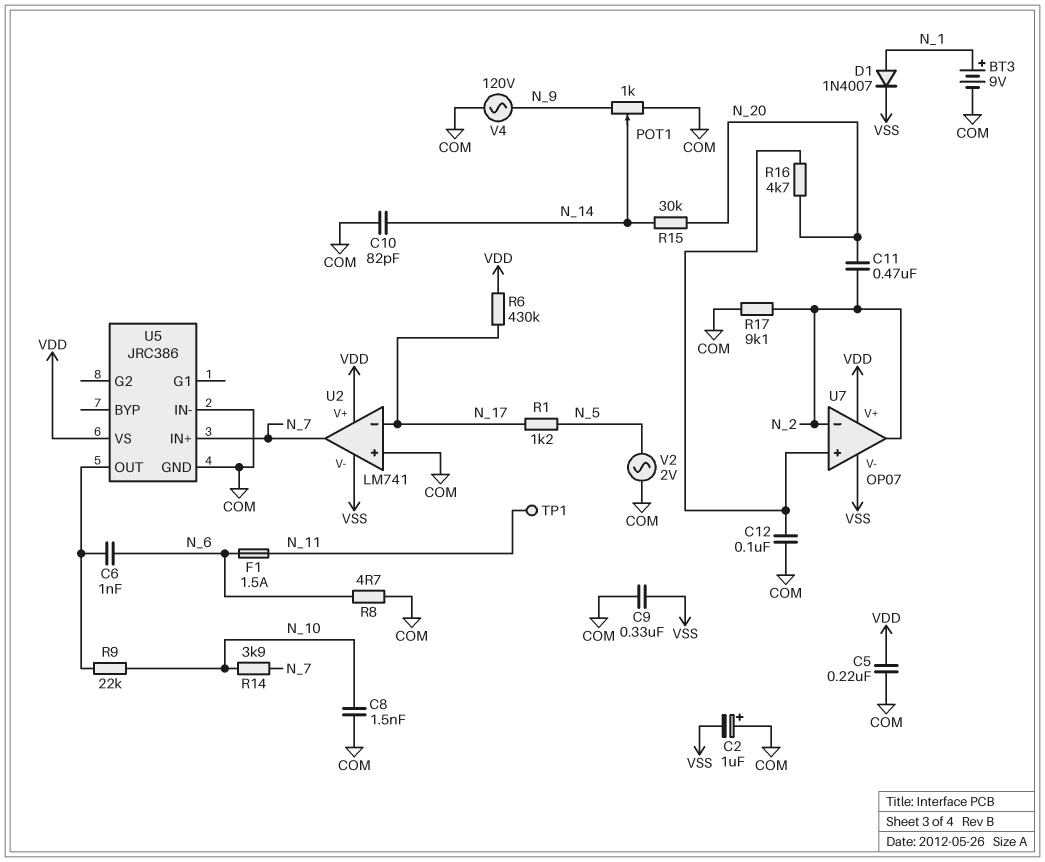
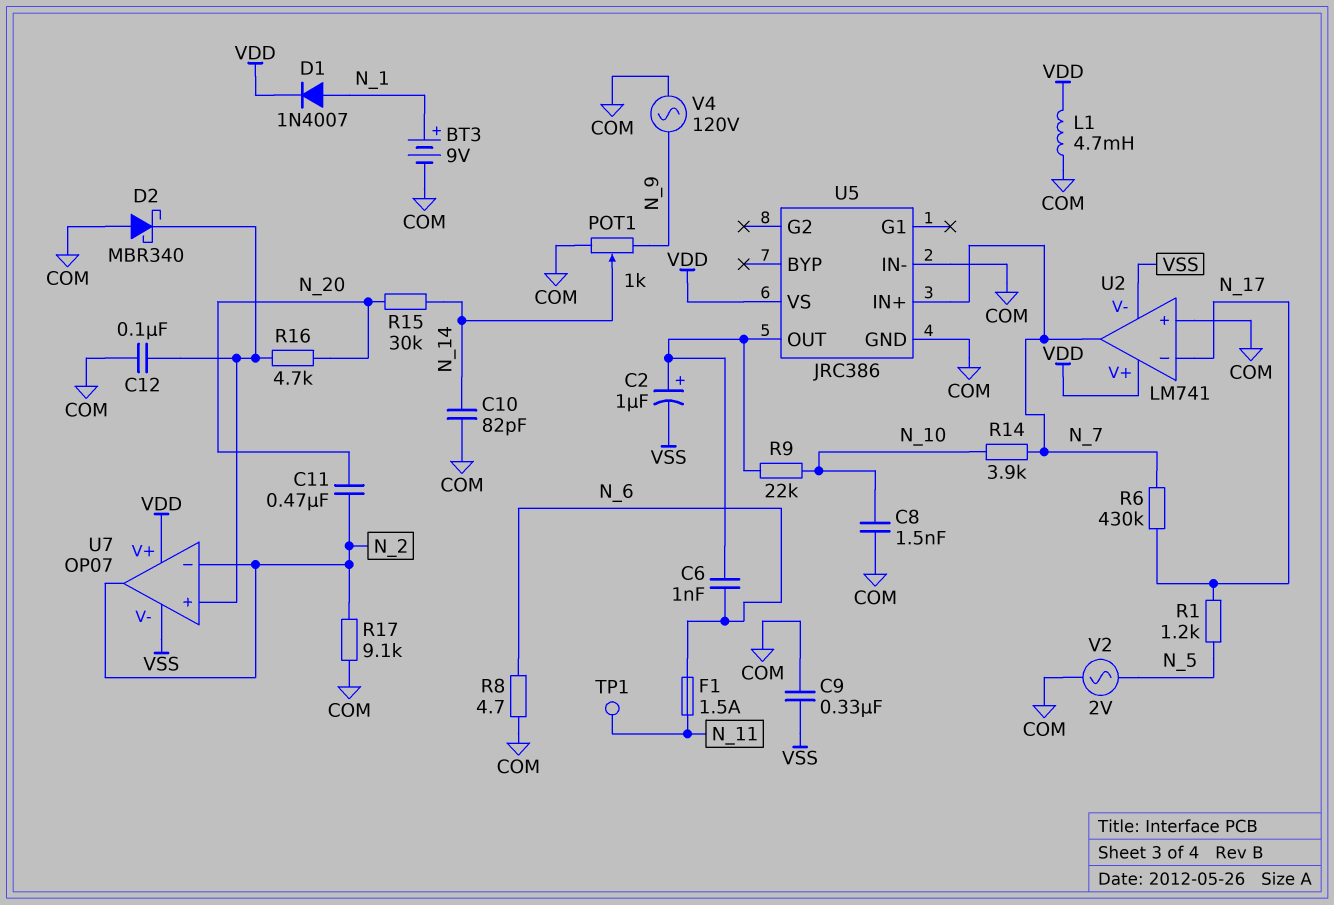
C2: 1uF (plus COM, minus VSS) -> 1uF (plus U5/OUT, minus VSS)
C5: 220nF (COM, VDD) -> none
D1: diode 1N4007 (A N_1, K VSS) -> diode 1N4007 (A N_1, K VDD)
D2: none -> schottky MBR340 (A COM, K U7/in+)
L1: none -> 4.7mH (COM, VDD)
R6: 430k (N_17, VDD) -> 430k (N_7, N_17)

